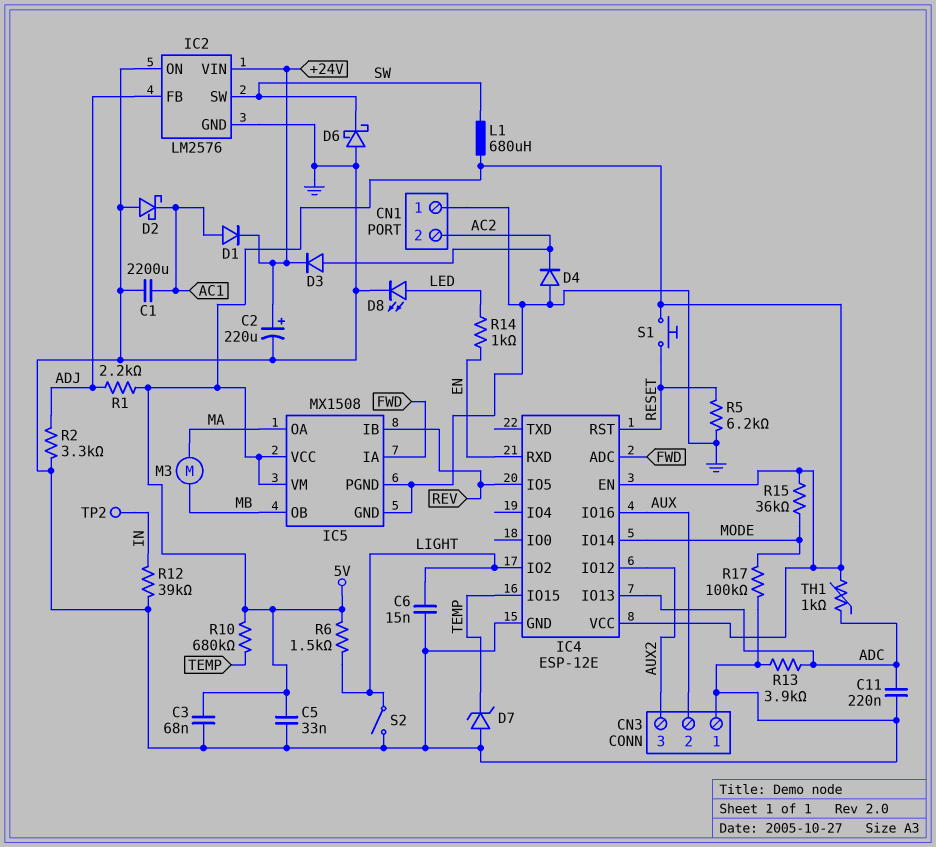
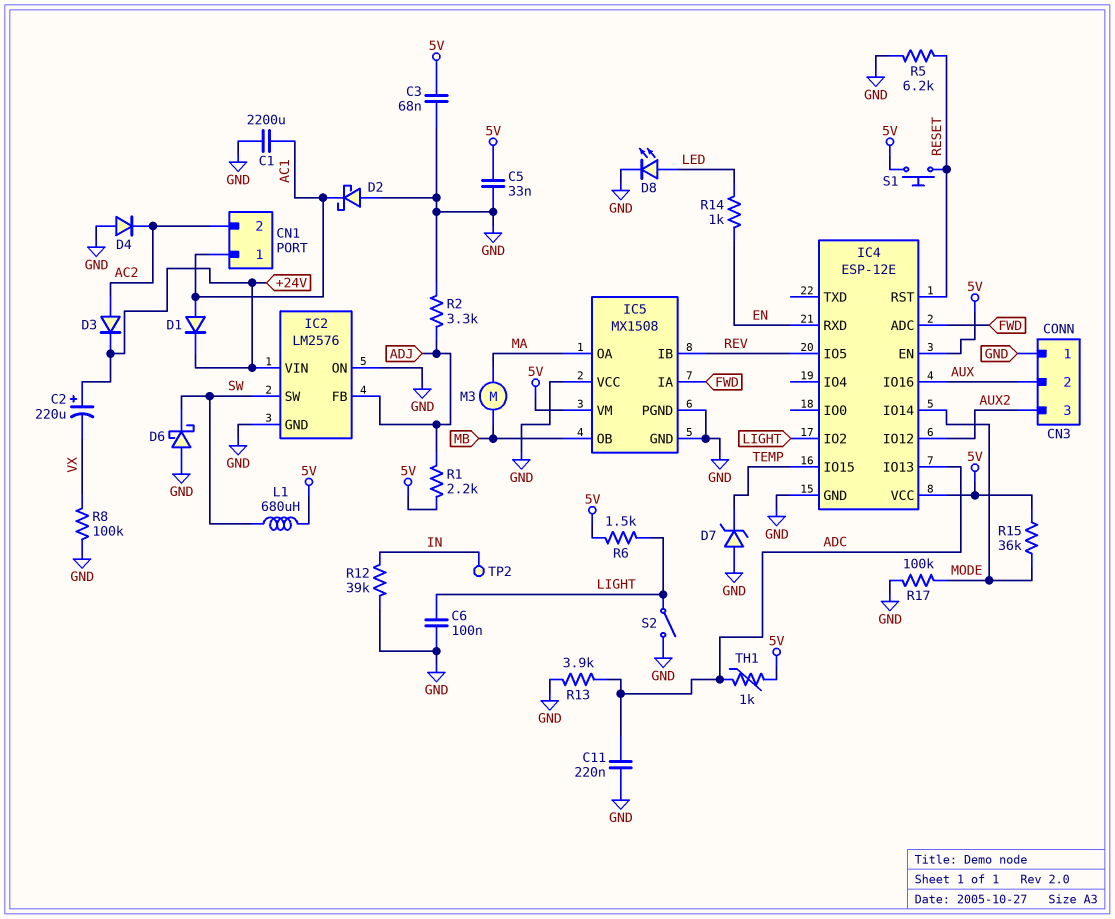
C2: 220uF (plus +24V, minus GND) -> 220uF (plus +24V, minus VX)
C6: 15nF (GND, LIGHT) -> 100nF (GND, LIGHT)
CN1 pin 1: GND -> AC1
IC5 pin VCC: 5V -> GND
R8: none -> 100k (GND, VX)
R10: 680k (5V, TEMP) -> none

